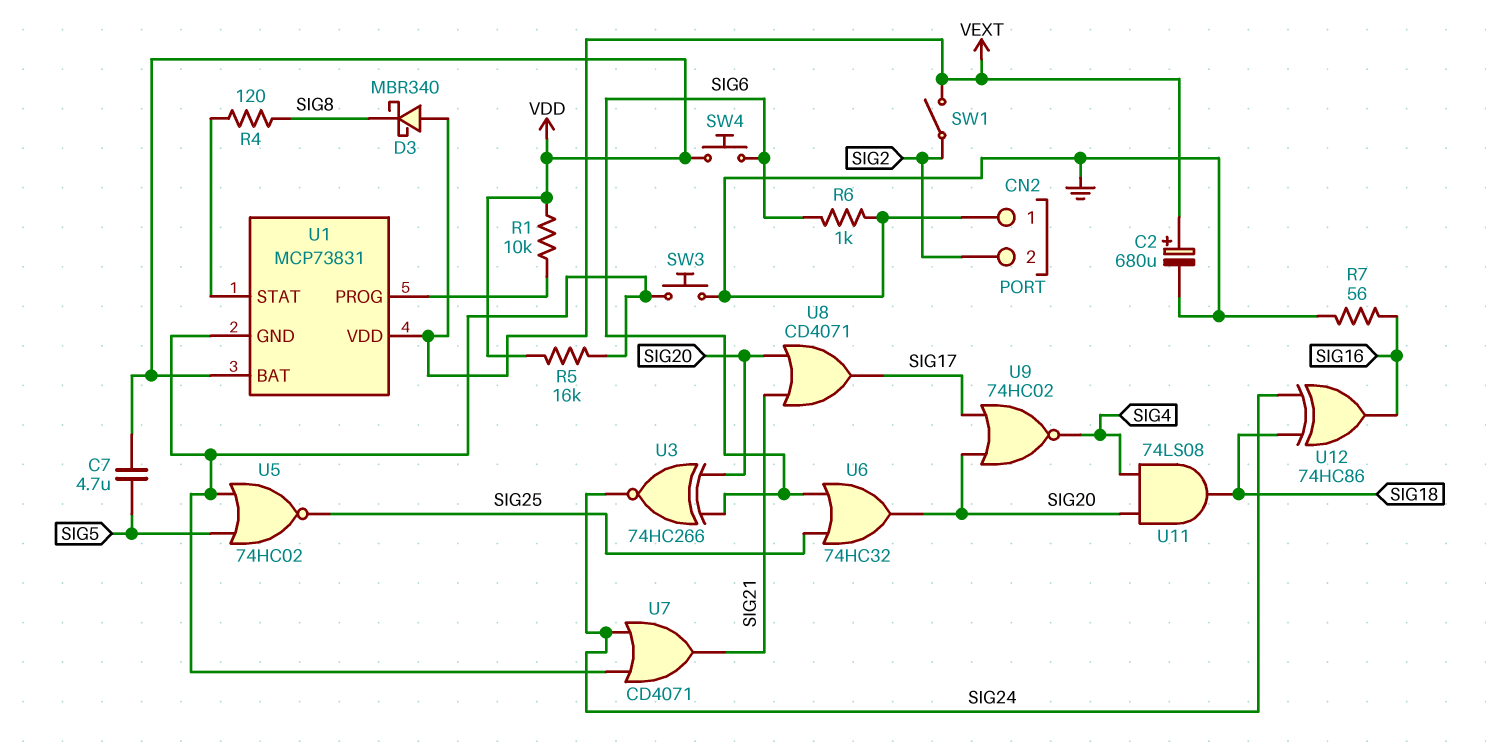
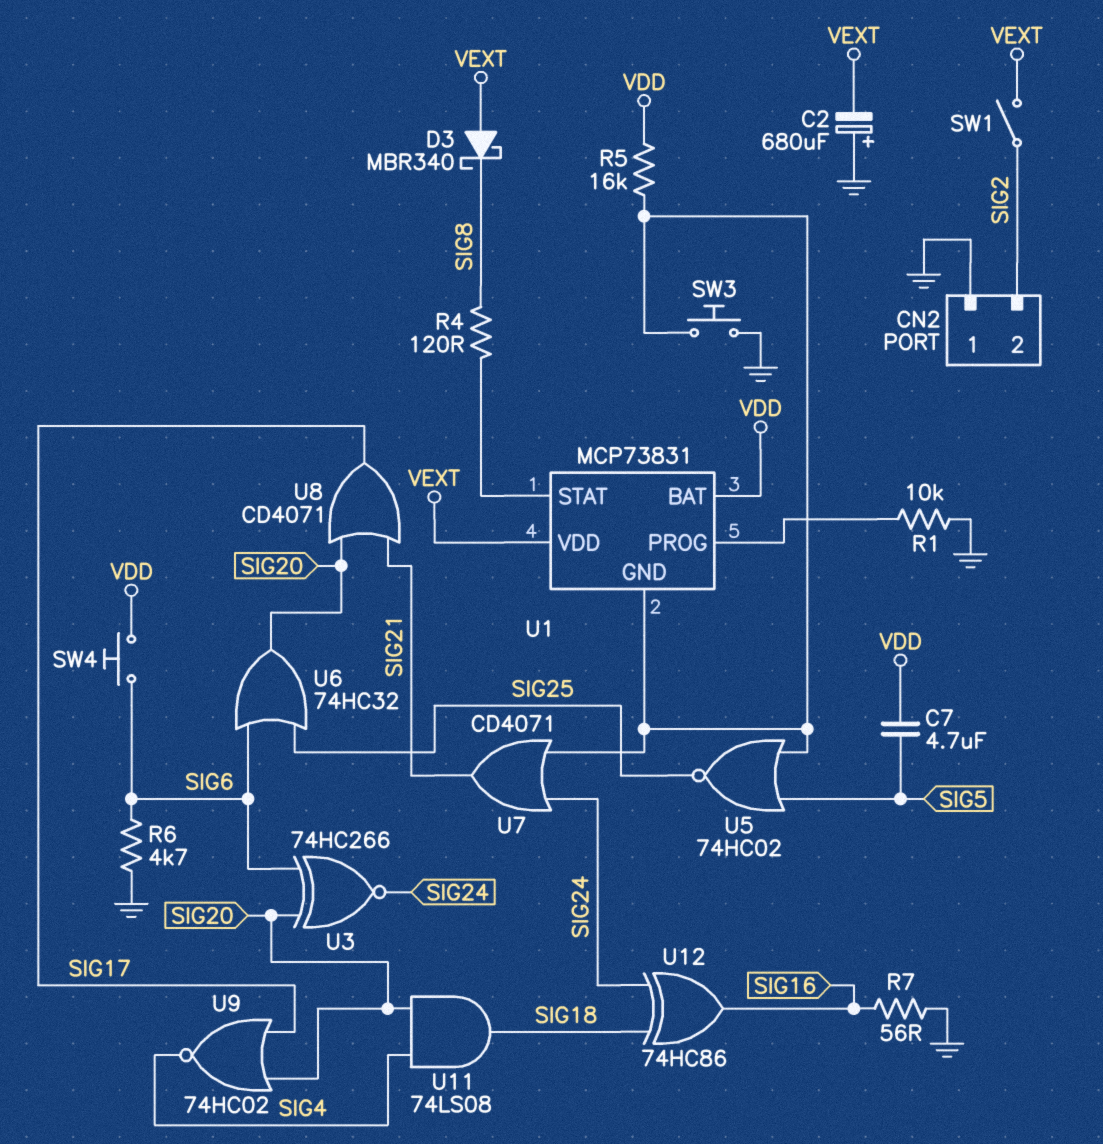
C2: 680uF (plus VEXT, minus GND) -> 680uF (plus GND, minus VEXT)
R1: 10k (U1/PROG, VDD) -> 10k (GND, U1/PROG)
R6: 1k (GND, SIG6) -> 4.7k (GND, SIG6)

